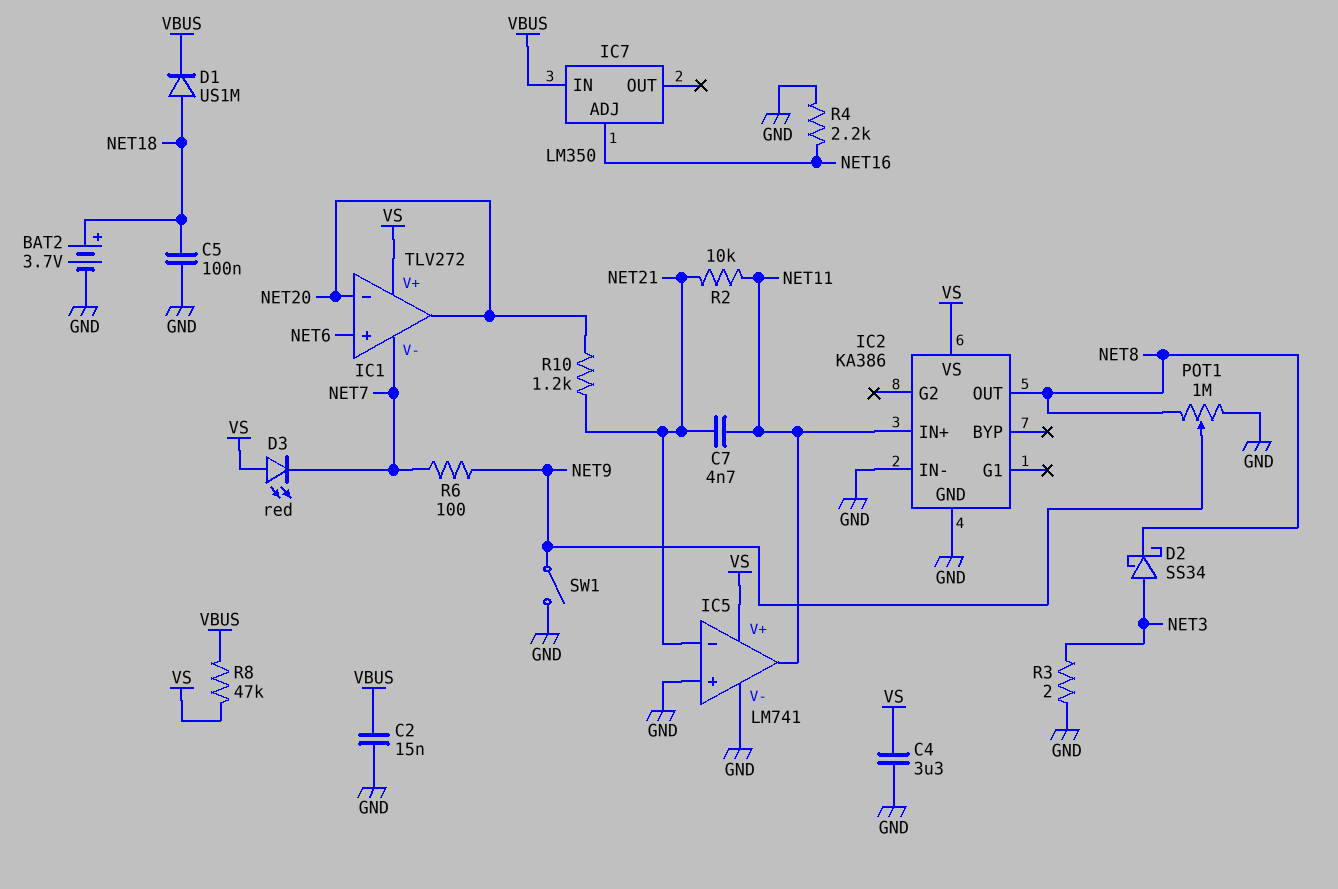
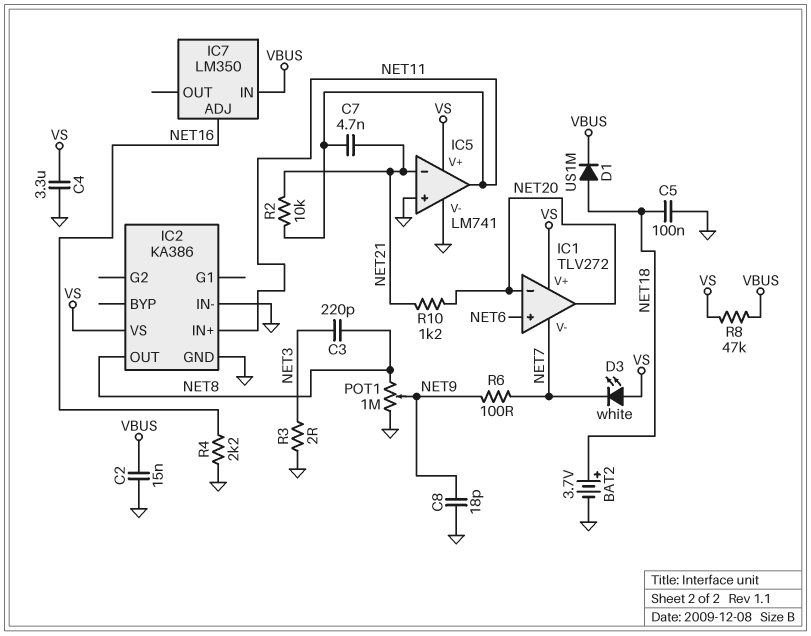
C3: none -> 220pF (NET3, NET8)
C8: none -> 18pF (GND, NET9)
D2: schottky SS34 (A NET3, K NET8) -> none
D3: LED red (A VS, K NET7) -> LED white (A VS, K NET7)
SW1: switch (GND, NET9) -> none

